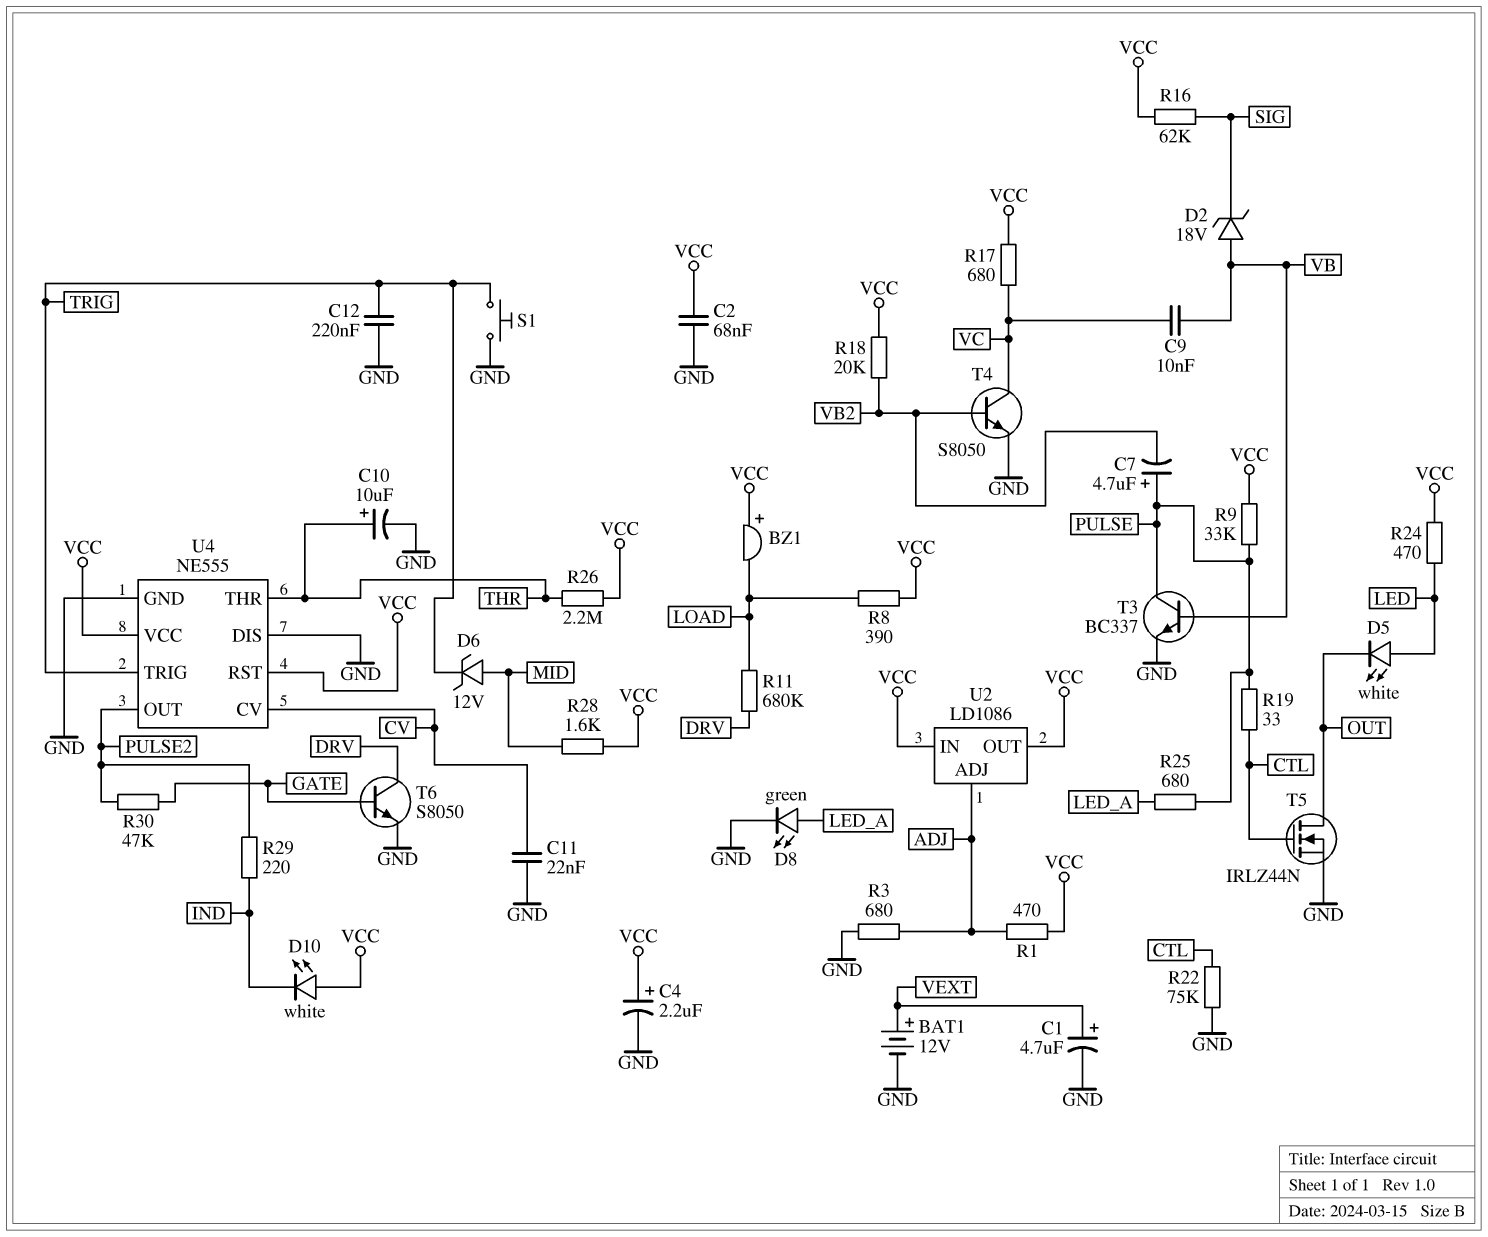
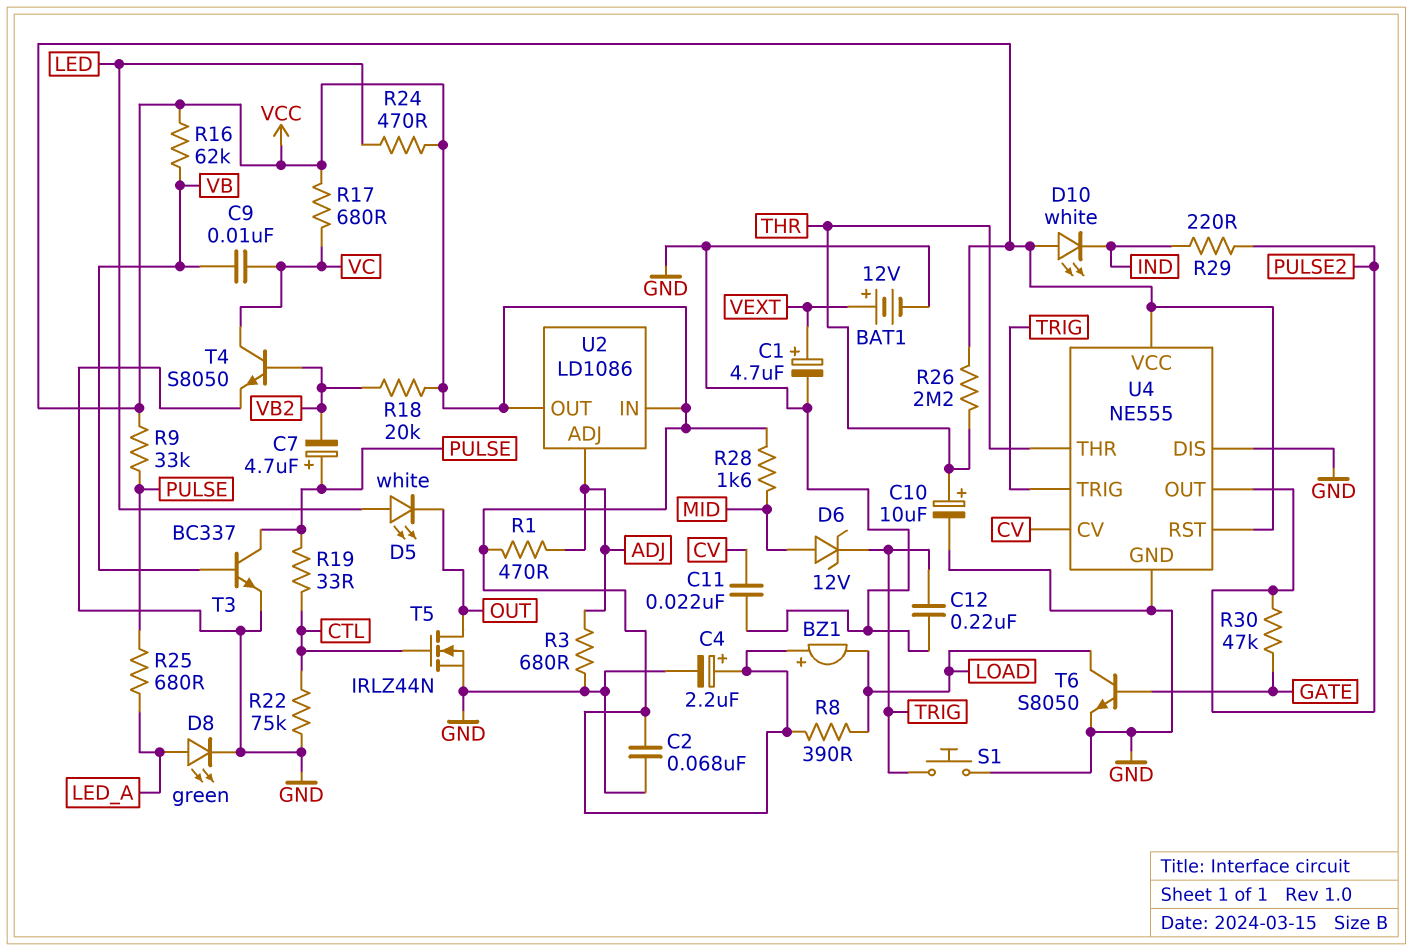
D2: zener 18V (A VB, K SIG) -> none
R11: 680k (DRV, LOAD) -> none
R16: 62k (SIG, VCC) -> 62k (VB, VCC)
T6: NPN S8050 (B GATE, C DRV, E GND) -> NPN S8050 (B GATE, C LOAD, E GND)

